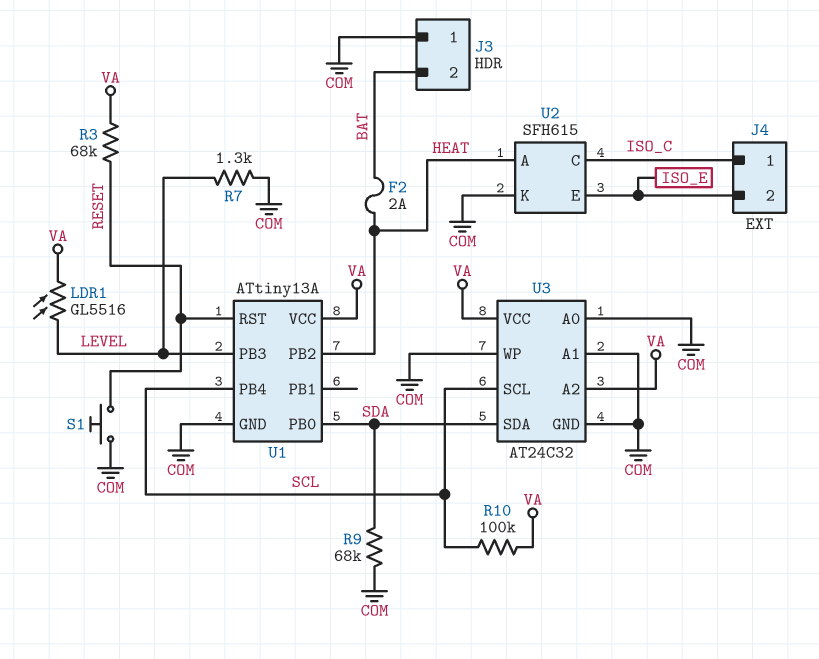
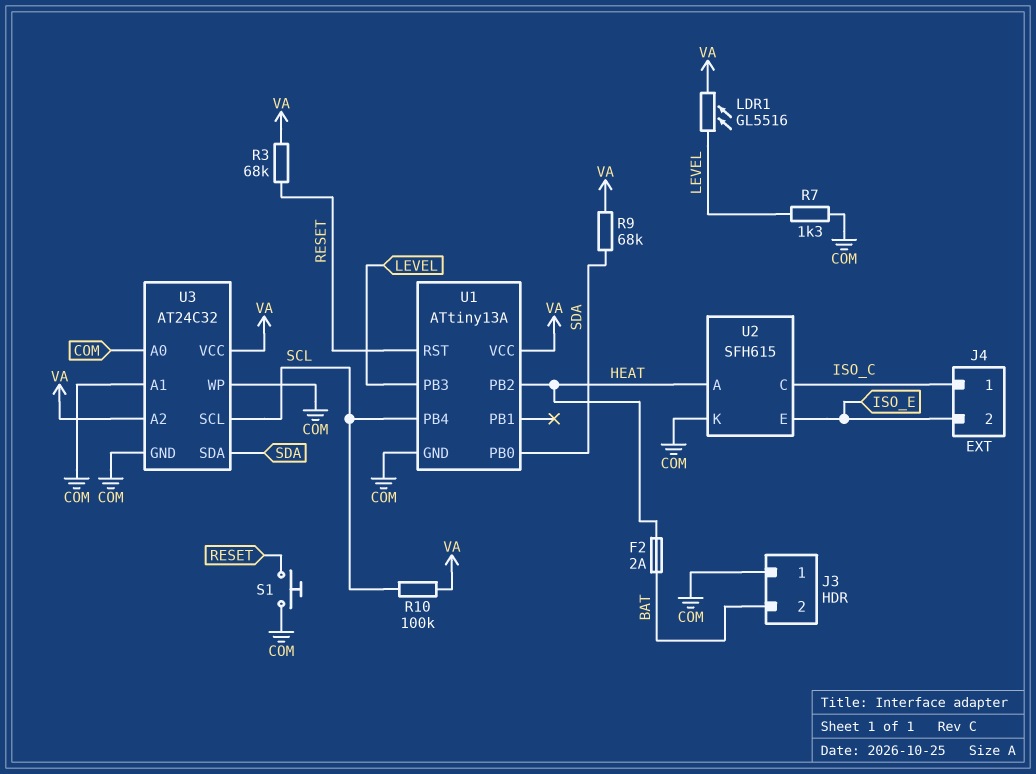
R9: 68k (COM, SDA) -> 68k (SDA, VA)

